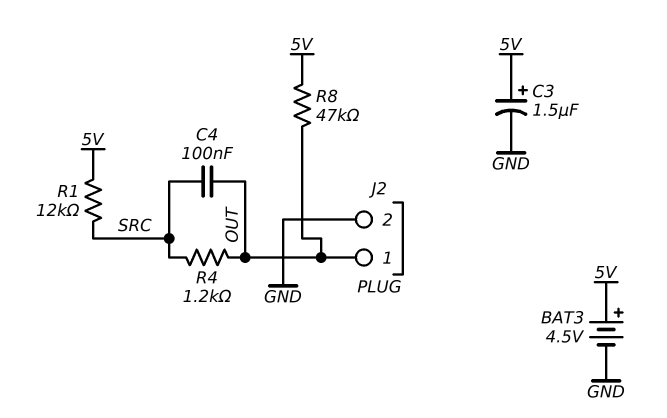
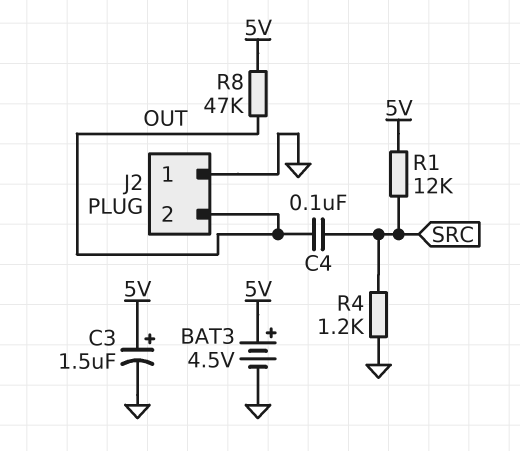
J2 pin 1: OUT -> GND
J2 pin 2: GND -> OUT
R4: 1.2k (OUT, SRC) -> 1.2k (GND, SRC)

